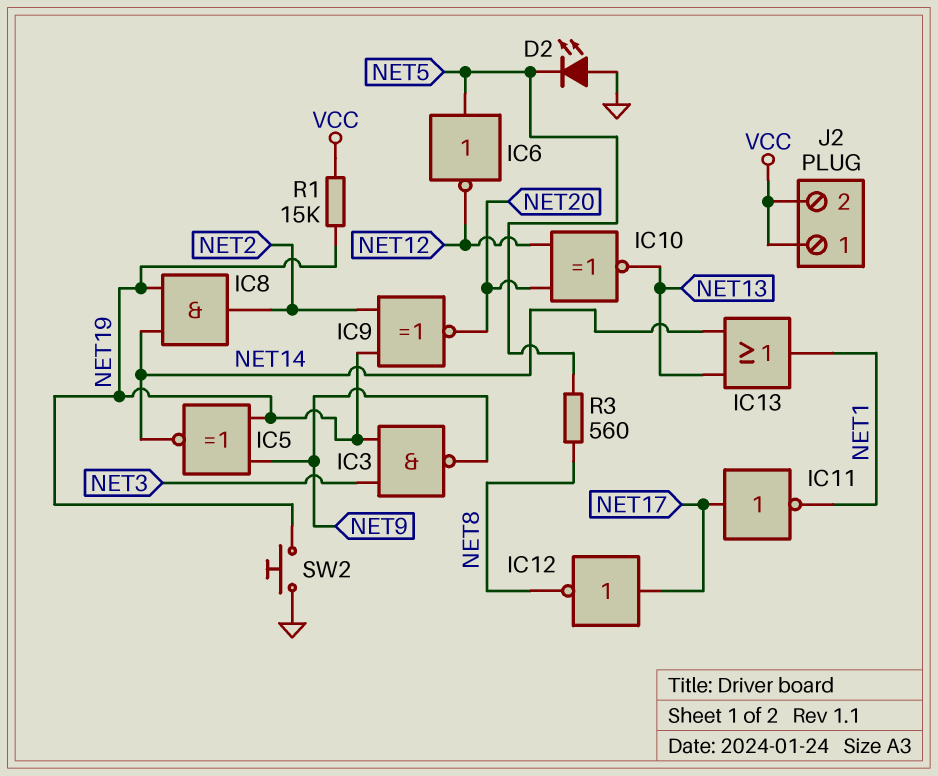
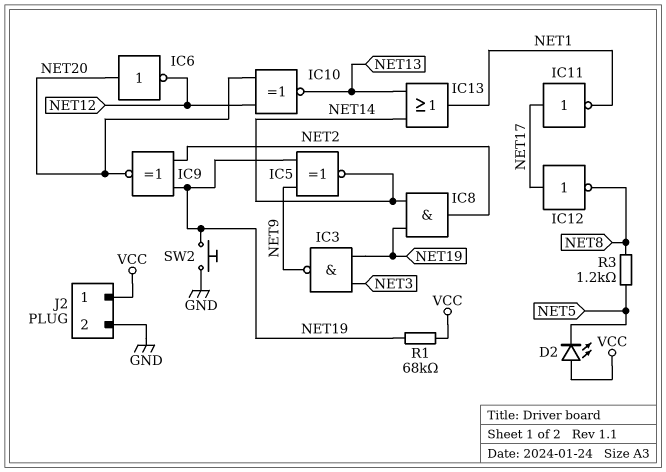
D2: LED (A GND, K NET5) -> LED (A VCC, K NET5)
IC6: NOT (in NET5, out NET12) -> NOT (in NET20, out NET12)
J2 pin 2: VCC -> GND
R1: 15k (NET19, VCC) -> 68k (NET19, VCC)
R3: 560 (NET5, NET8) -> 1.2k (NET5, NET8)

